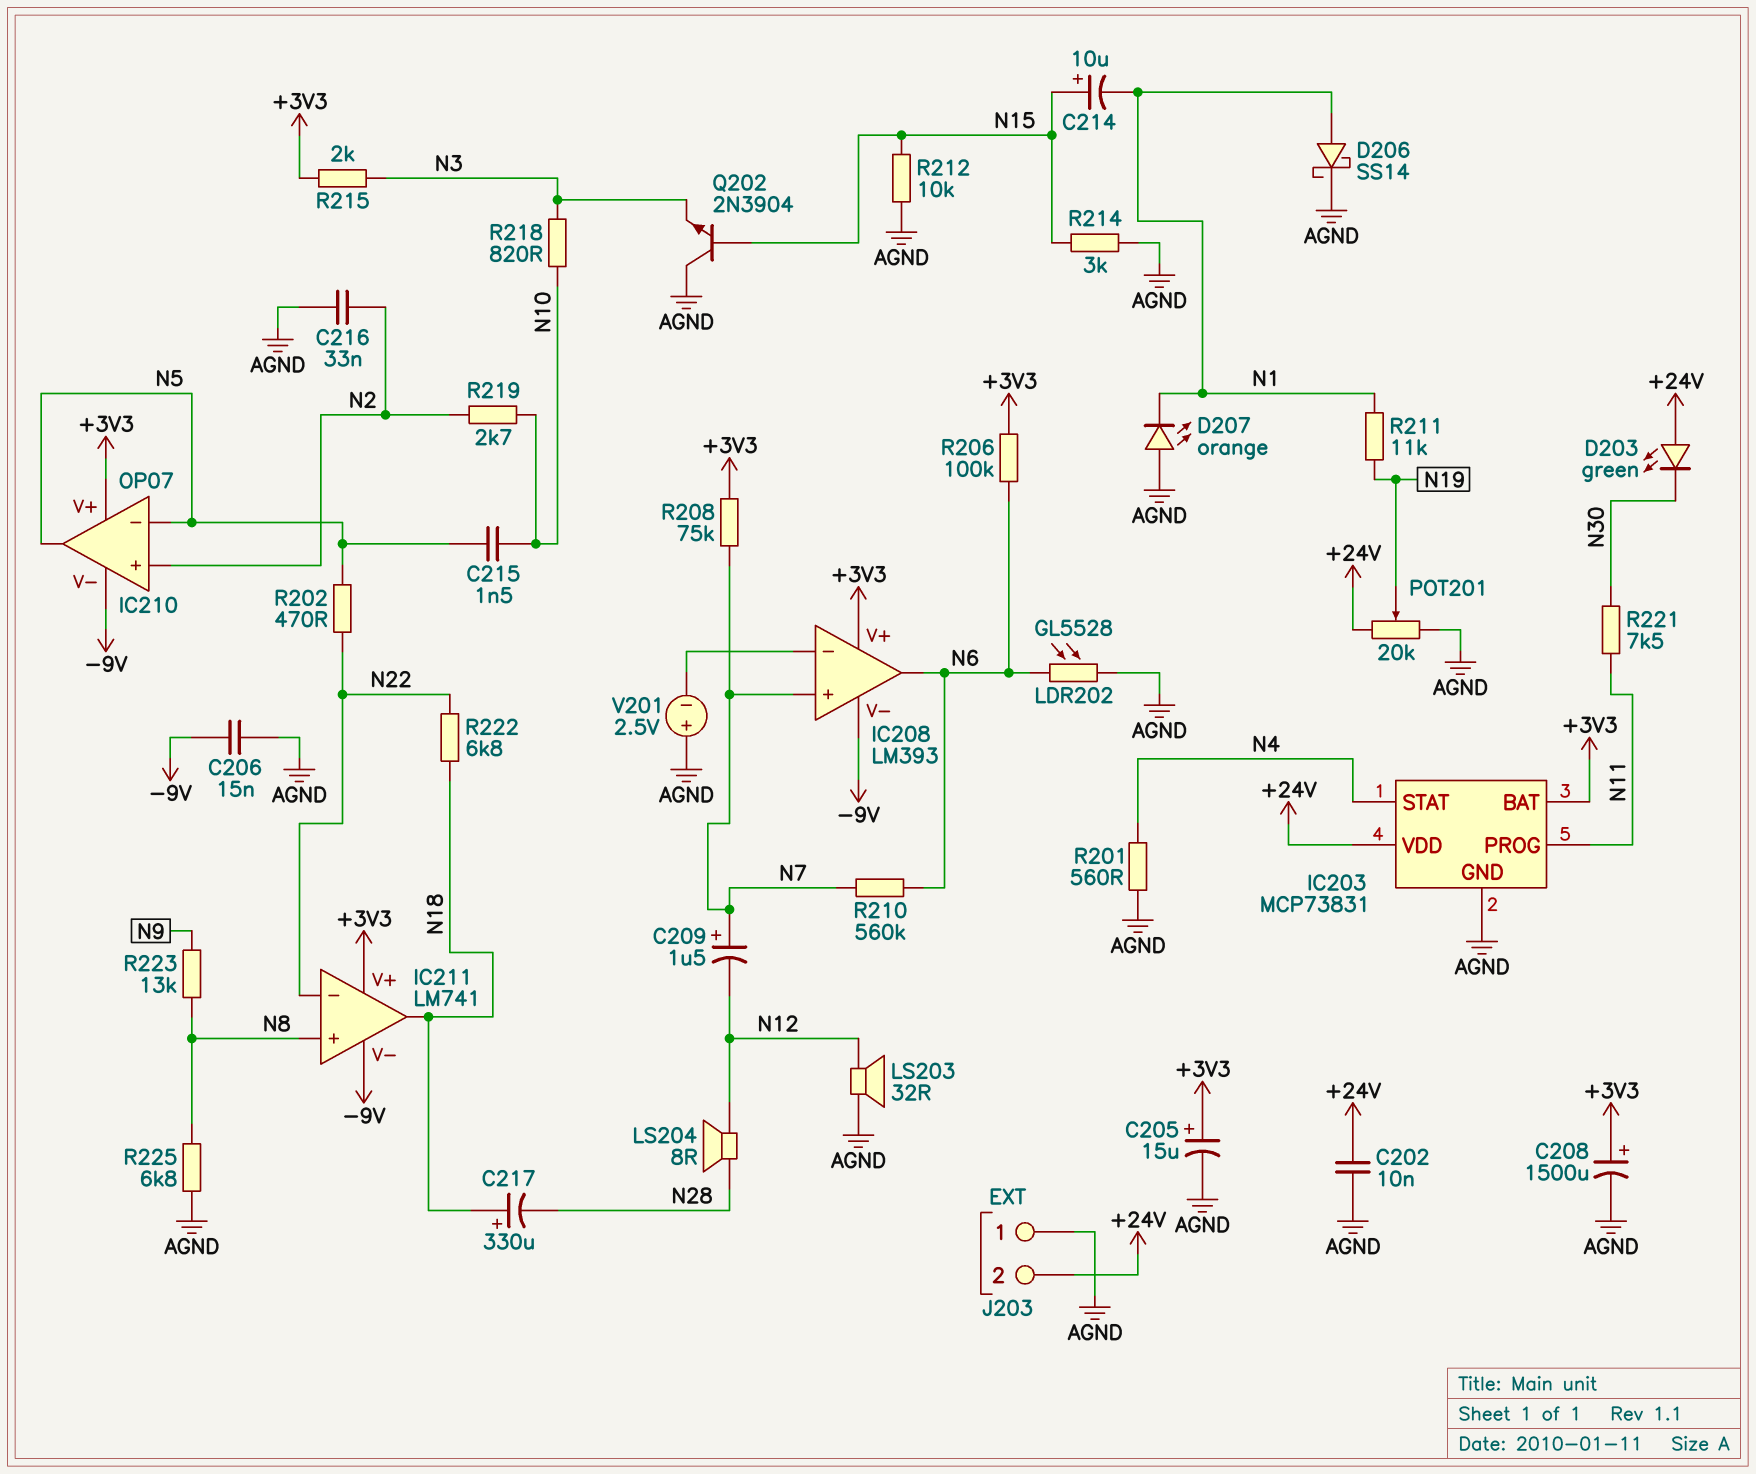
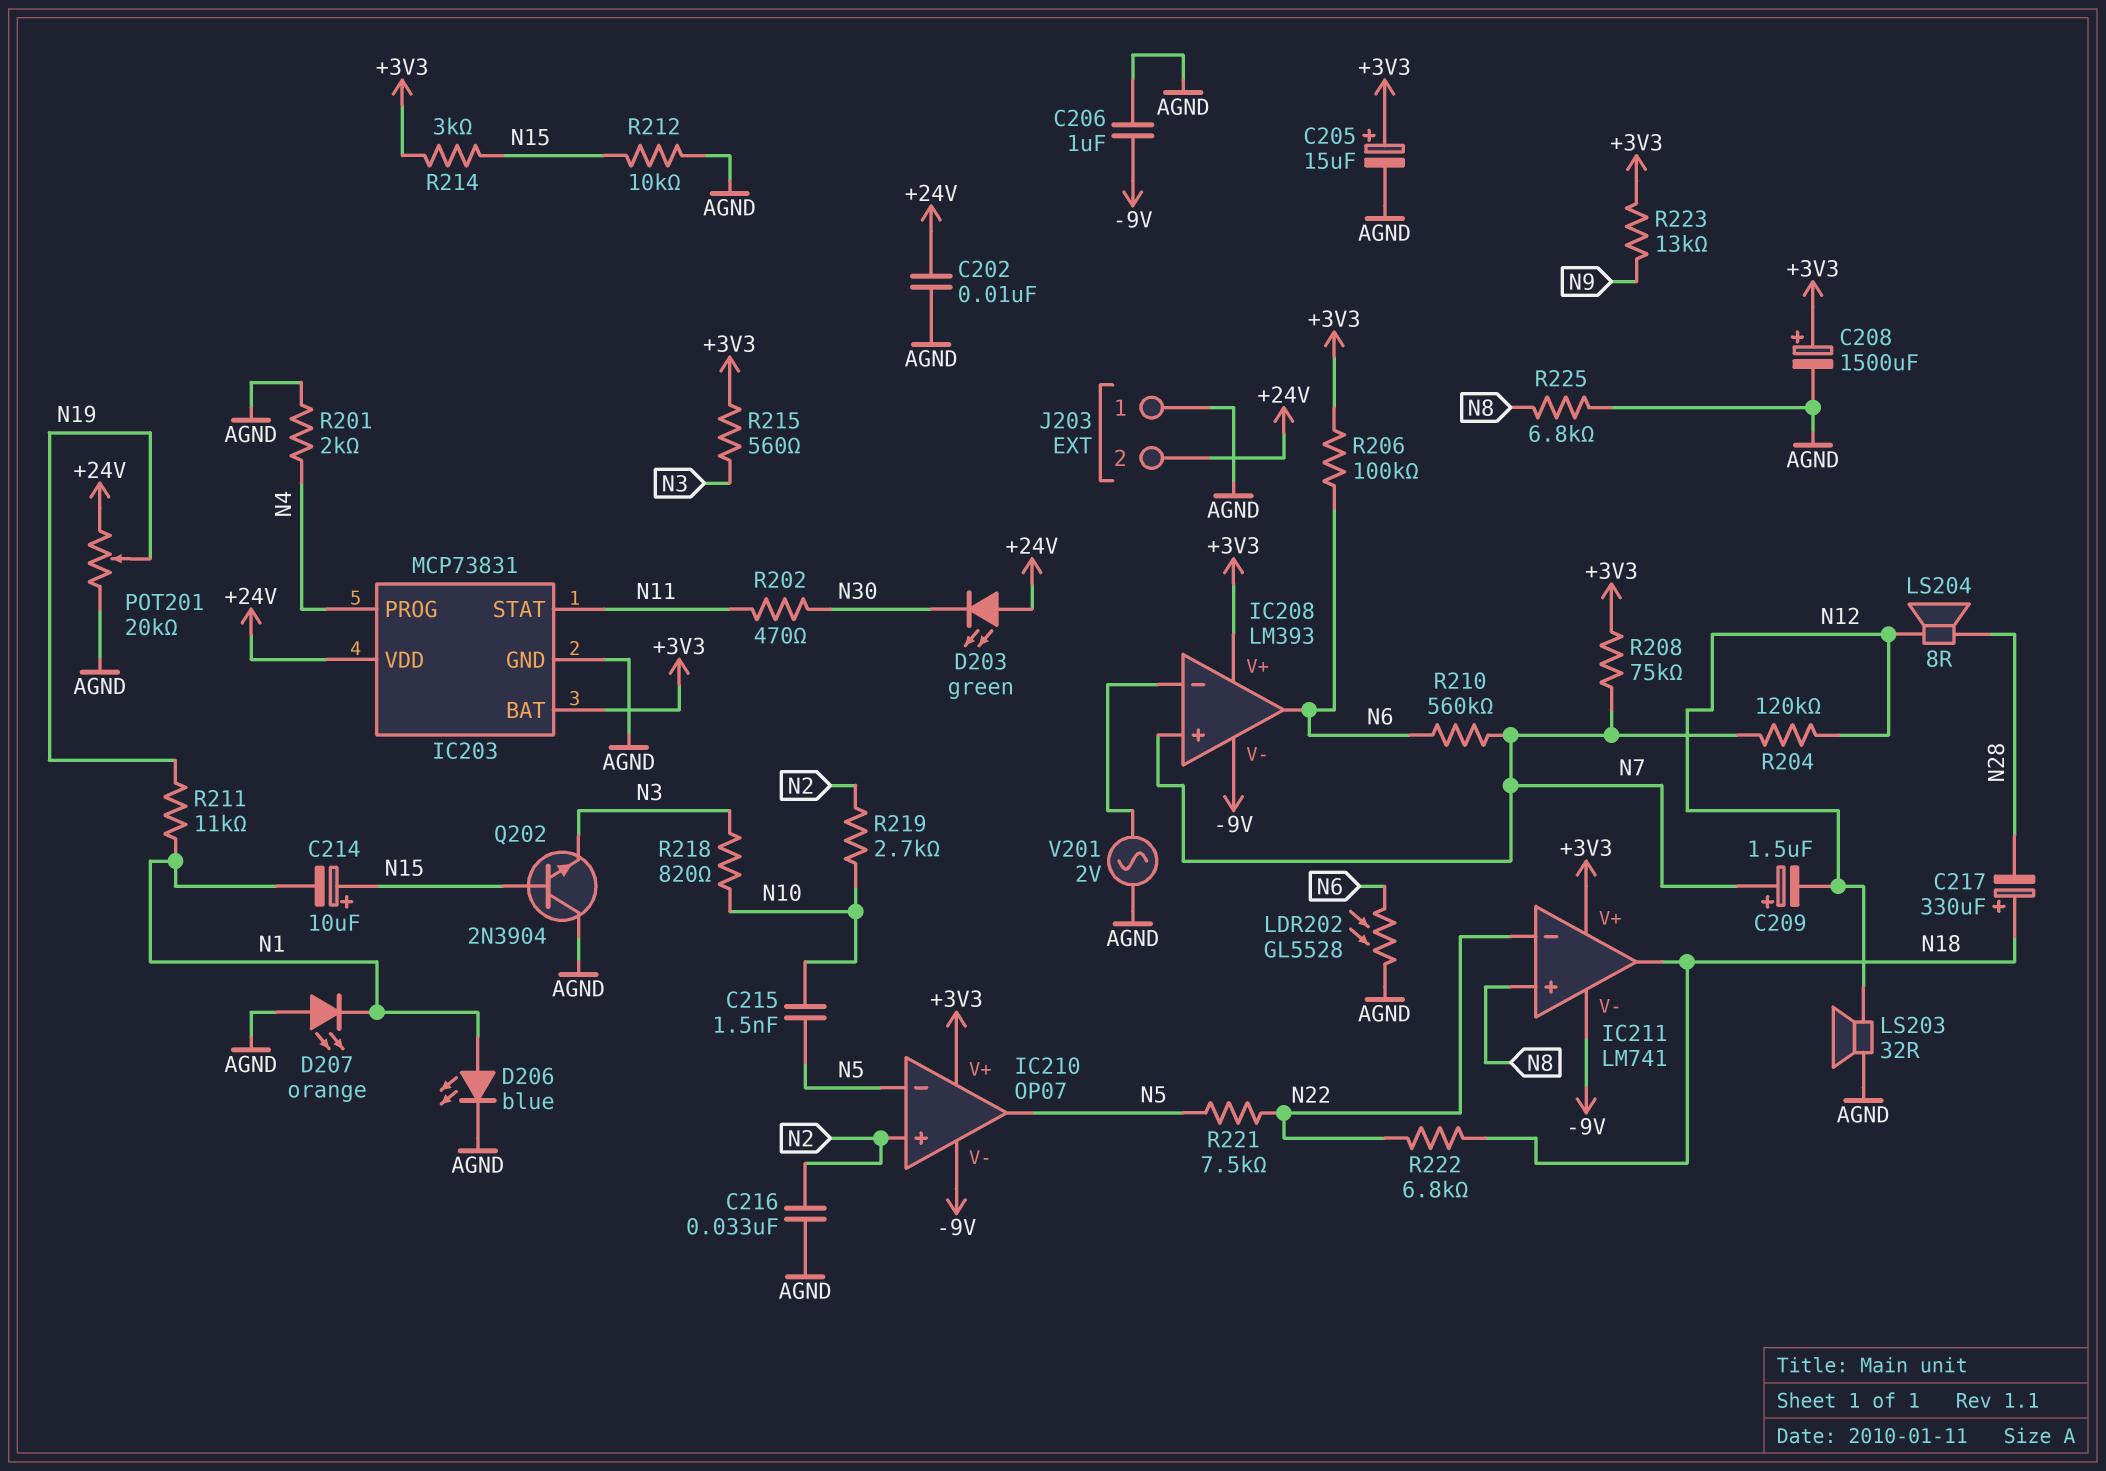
C206: 15nF (-9V, AGND) -> 1uF (-9V, AGND)
D206: schottky SS14 (A N1, K AGND) -> LED blue (A N1, K AGND)
IC203 pin PROG: N11 -> N4
IC203 pin STAT: N4 -> N11
R201: 560 (AGND, N4) -> 2k (AGND, N4)
R202: 470 (N5, N22) -> 470 (N11, N30)
R204: none -> 120k (N7, N12)
R214: 3k (AGND, N15) -> 3k (+3V3, N15)
R215: 2k (+3V3, N3) -> 560 (+3V3, N3)
R221: 7.5k (N11, N30) -> 7.5k (N5, N22)
R223: 13k (N8, N9) -> 13k (+3V3, N9)
V201: 2.5V (plus AGND, minus IC208/in-) -> AC 2V (AGND, IC208/in-)

